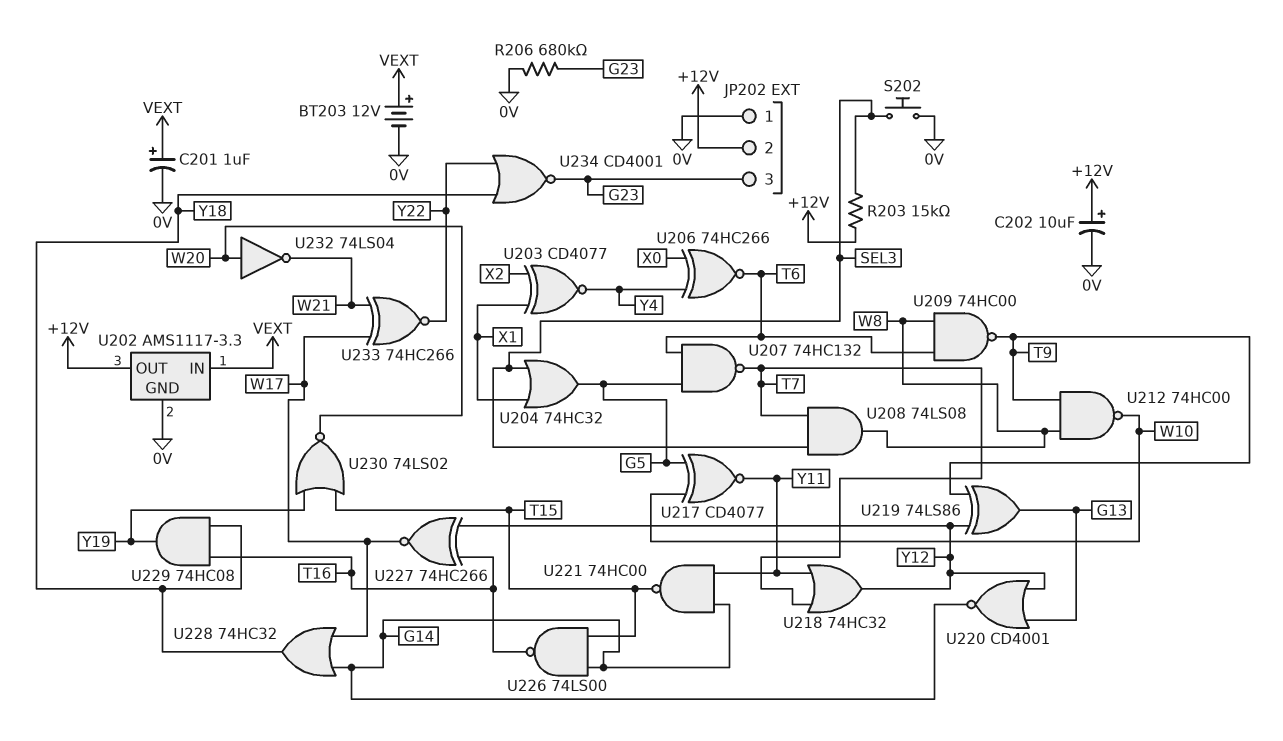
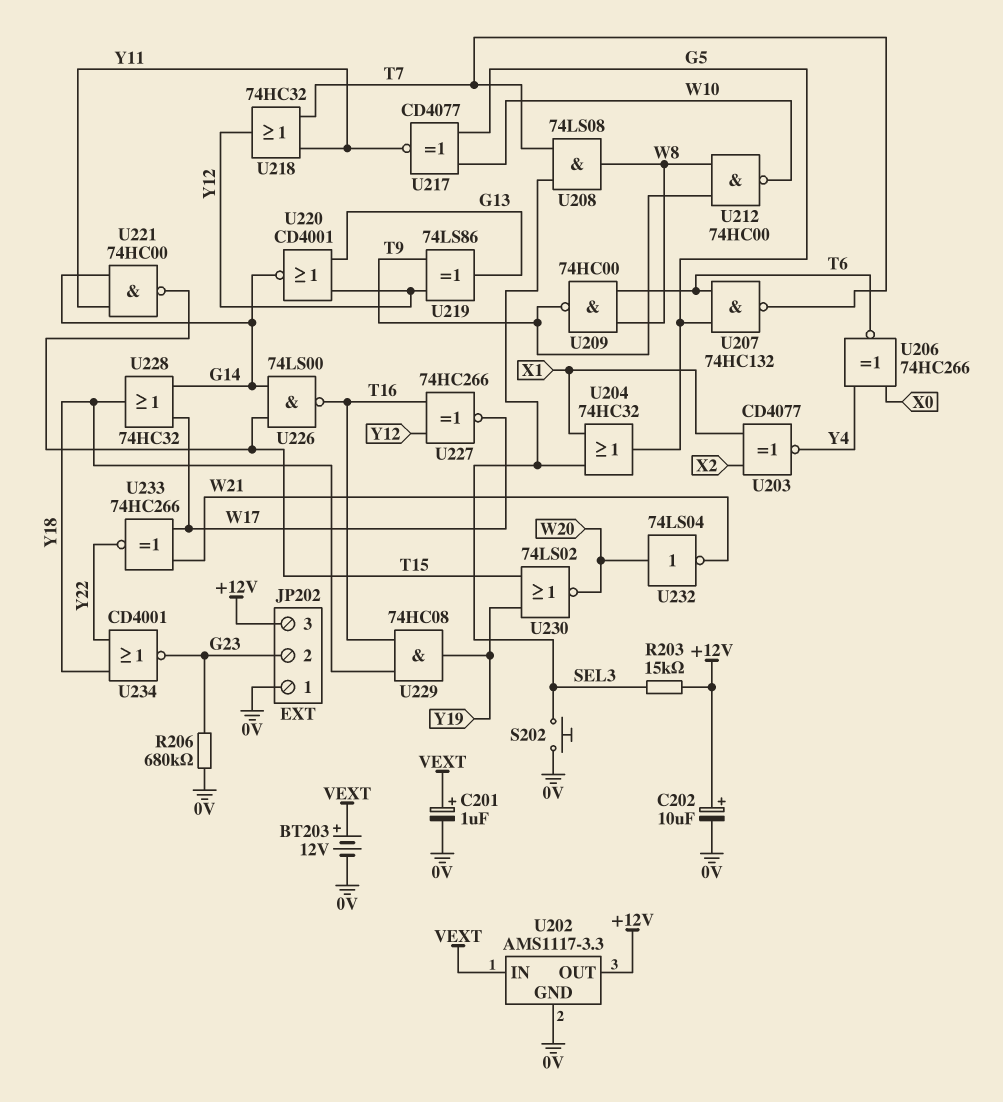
JP202 pin 2: +12V -> G23
JP202 pin 3: G23 -> +12V

